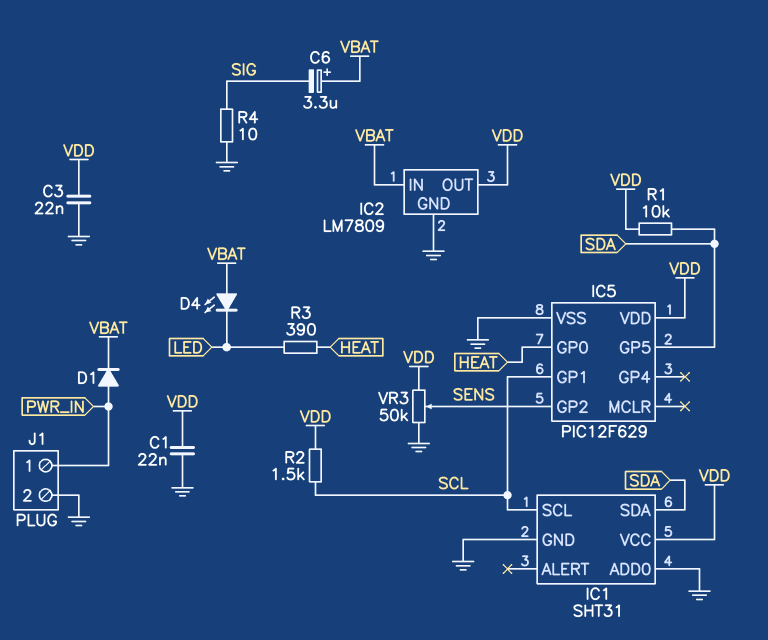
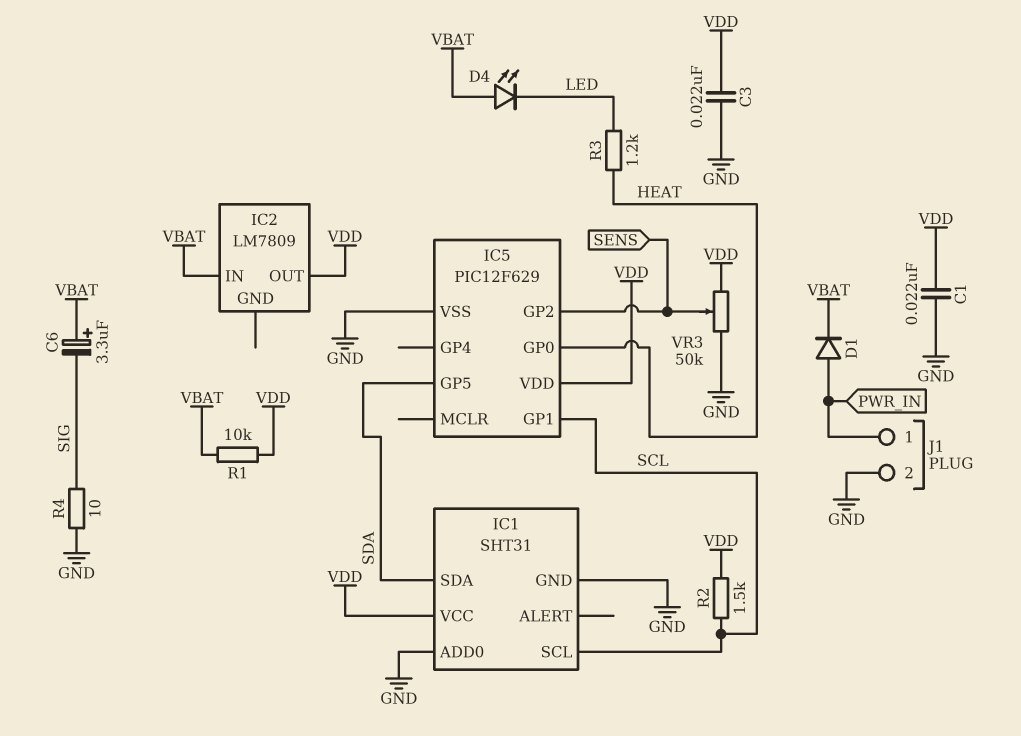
IC2 pin GND: GND -> none
R1: 10k (SDA, VDD) -> 10k (VBAT, VDD)
R3: 390 (HEAT, LED) -> 1.2k (HEAT, LED)

